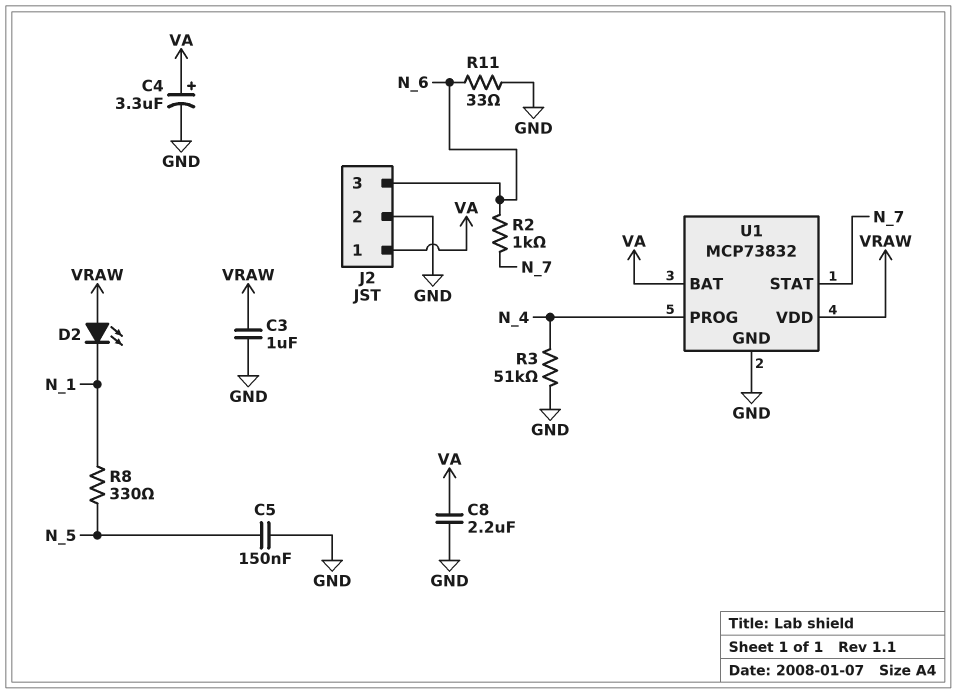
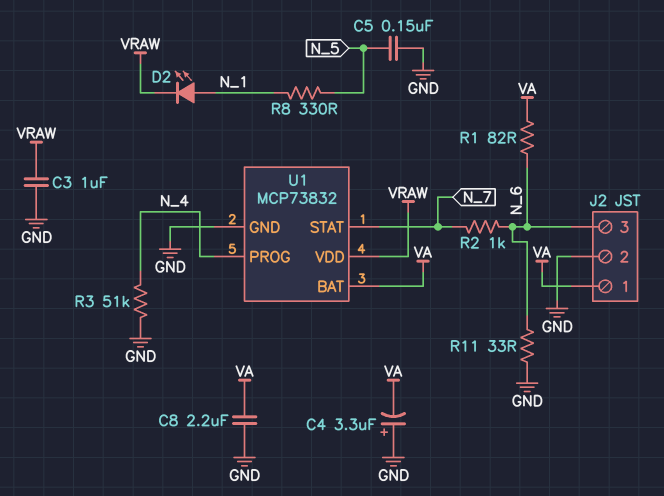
C4: 3.3uF (plus VA, minus GND) -> 3.3uF (plus GND, minus VA)
D2: LED (A VRAW, K N_1) -> LED (A N_1, K VRAW)
R1: none -> 82 (N_6, VA)

